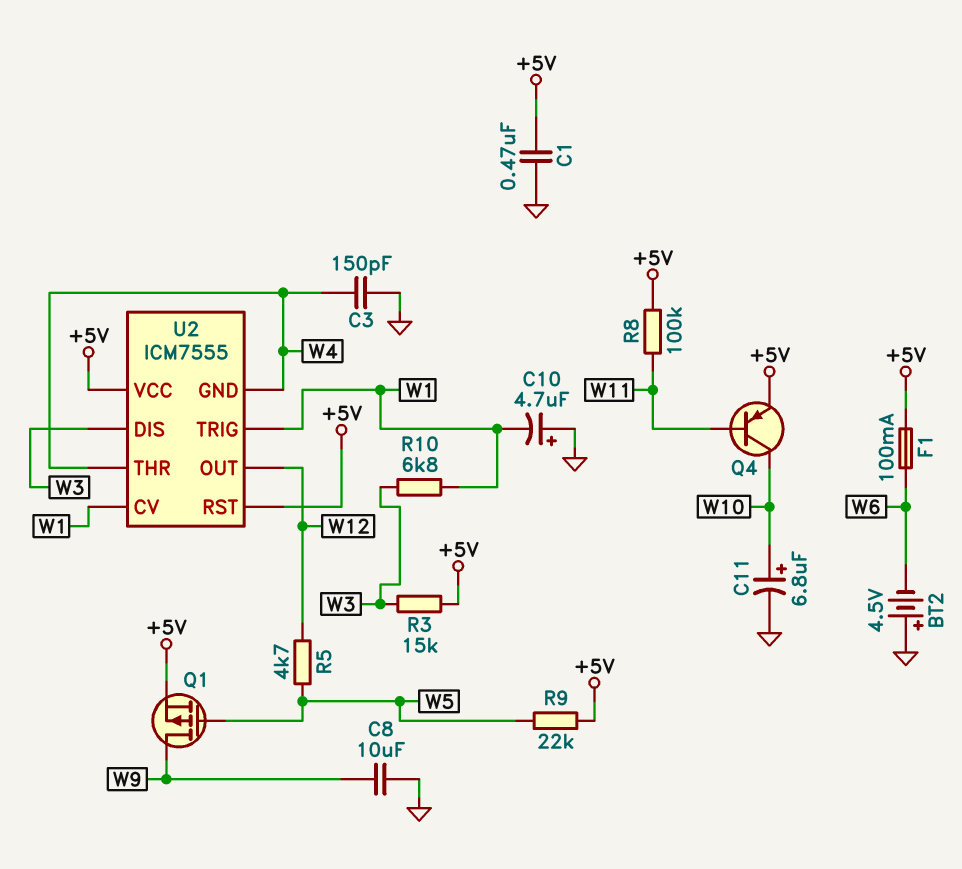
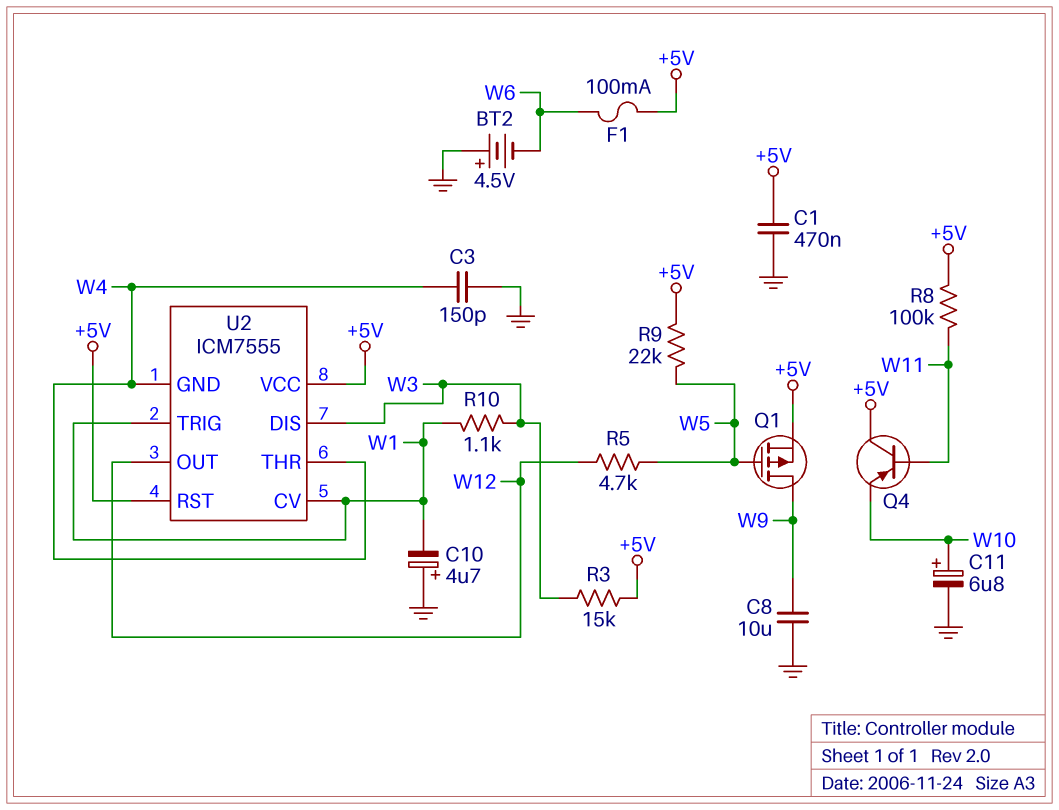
Q4: PNP (B W11, C W10, E +5V) -> PNP (B W11, C +5V, E W10)
R10: 6.8k (W1, W3) -> 1.1k (W1, W3)

